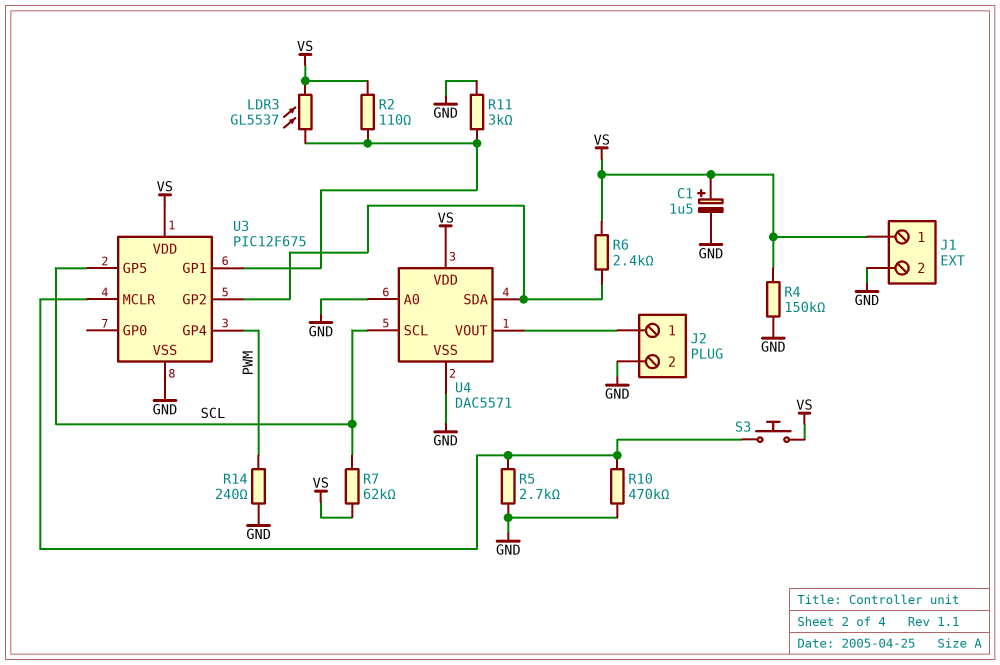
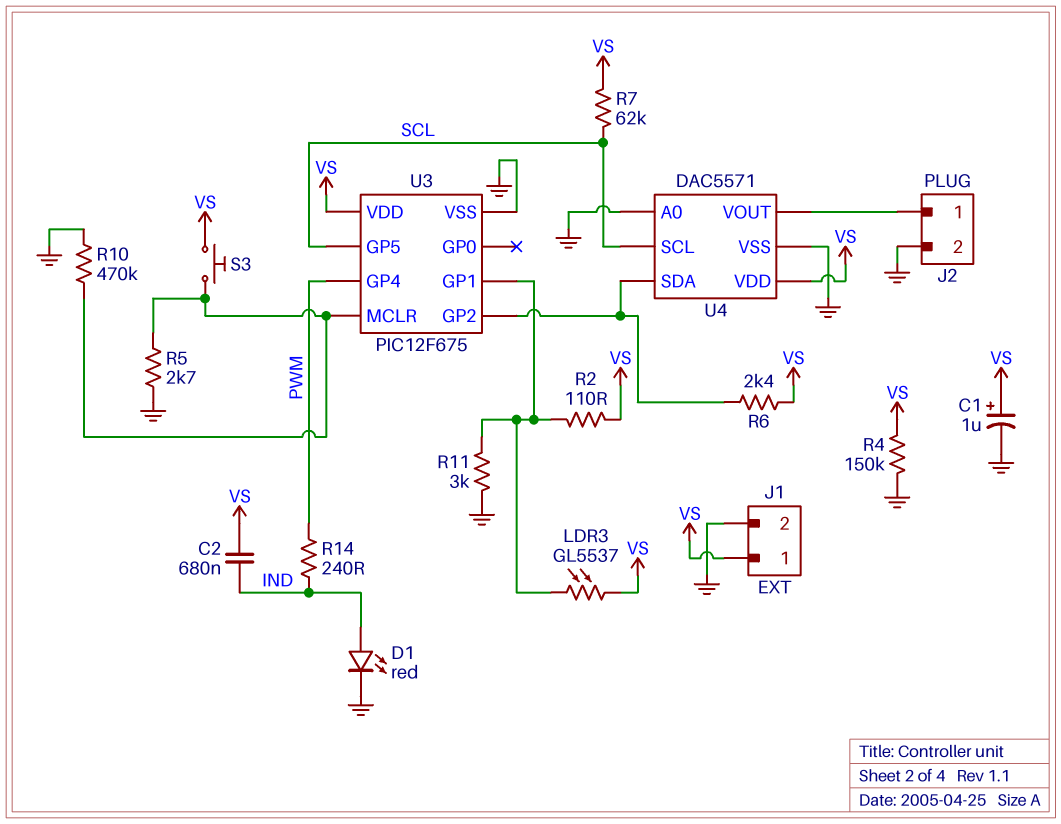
C1: 1.5uF (plus VS, minus GND) -> 1uF (plus VS, minus GND)
C2: none -> 680nF (IND, VS)
D1: none -> LED red (A IND, K GND)
R14: 240 (GND, PWM) -> 240 (IND, PWM)

